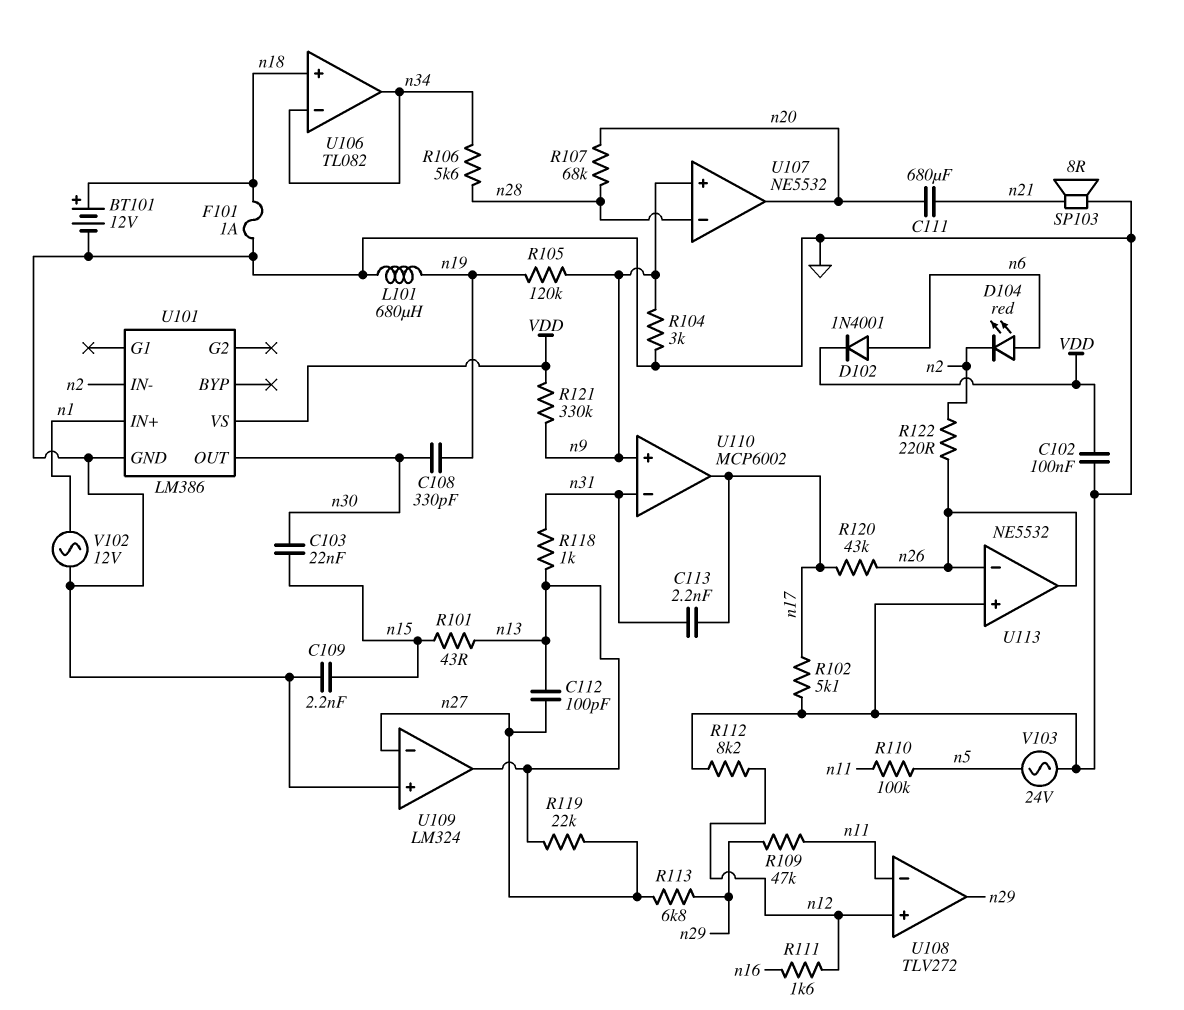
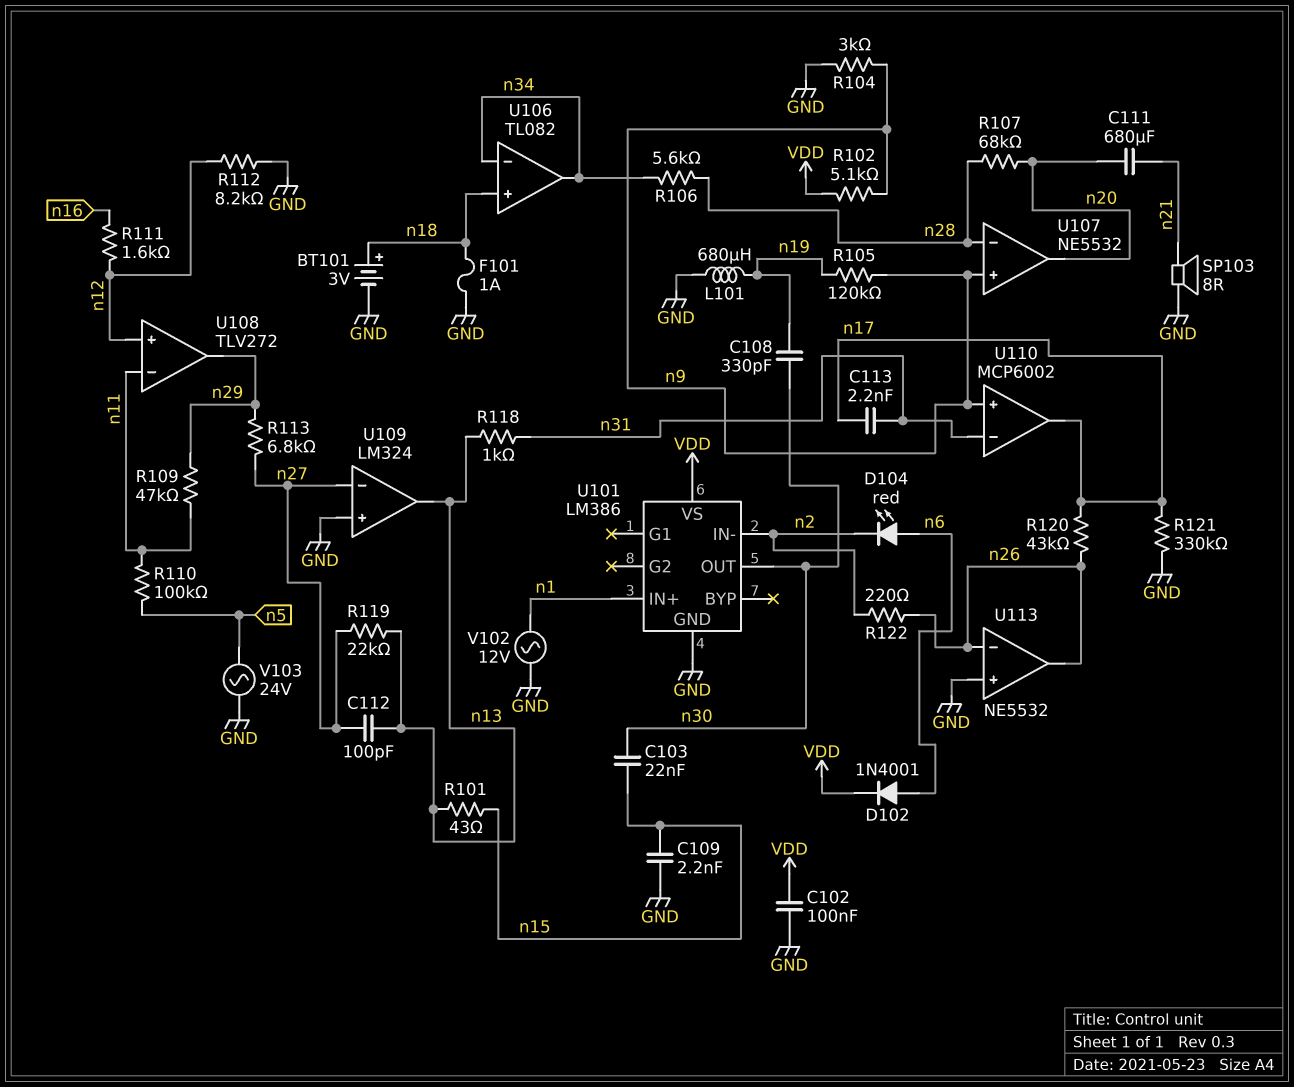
BT101: 12V (plus n18, minus GND) -> 3V (plus n18, minus GND)
R102: 5.1k (GND, n17) -> 5.1k (VDD, n9)
R121: 330k (VDD, n9) -> 330k (GND, n17)

